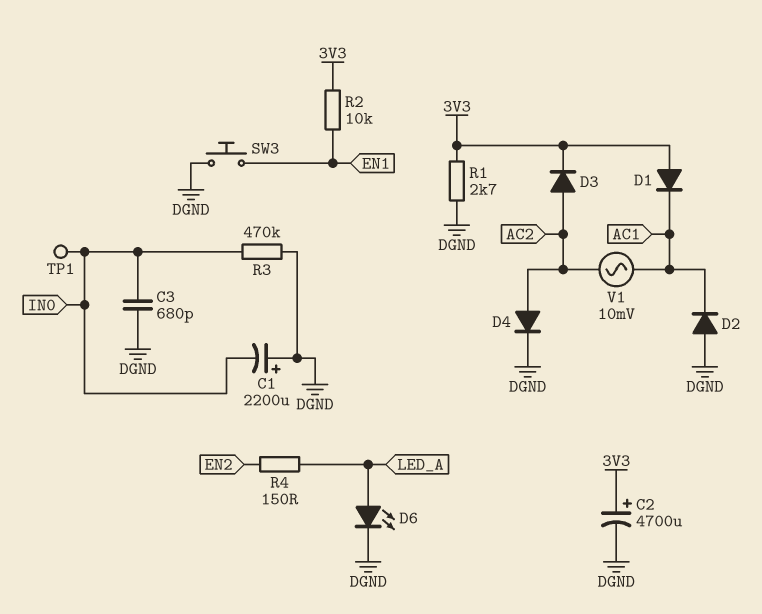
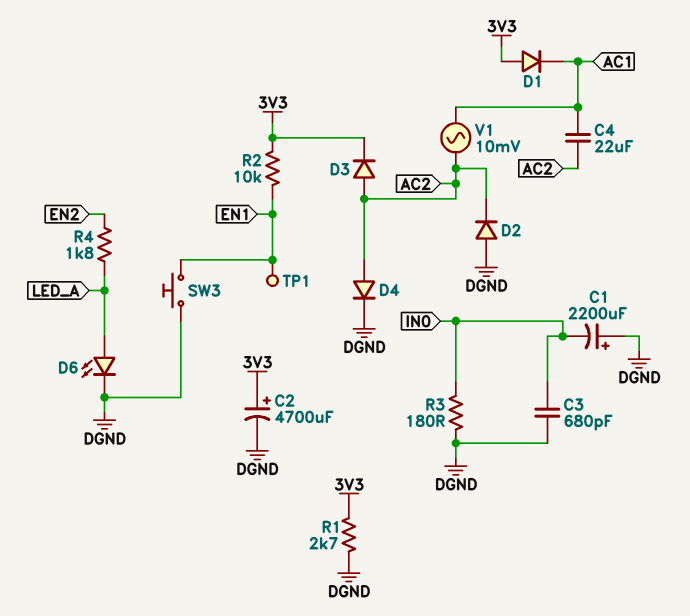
C4: none -> 22uF (AC1, AC2)
D2: diode (A DGND, K AC1) -> diode (A DGND, K AC2)
R3: 470k (DGND, IN0) -> 180 (DGND, IN0)
R4: 150 (EN2, LED_A) -> 1.8k (EN2, LED_A)
TP1: test point (IN0) -> test point (EN1)

